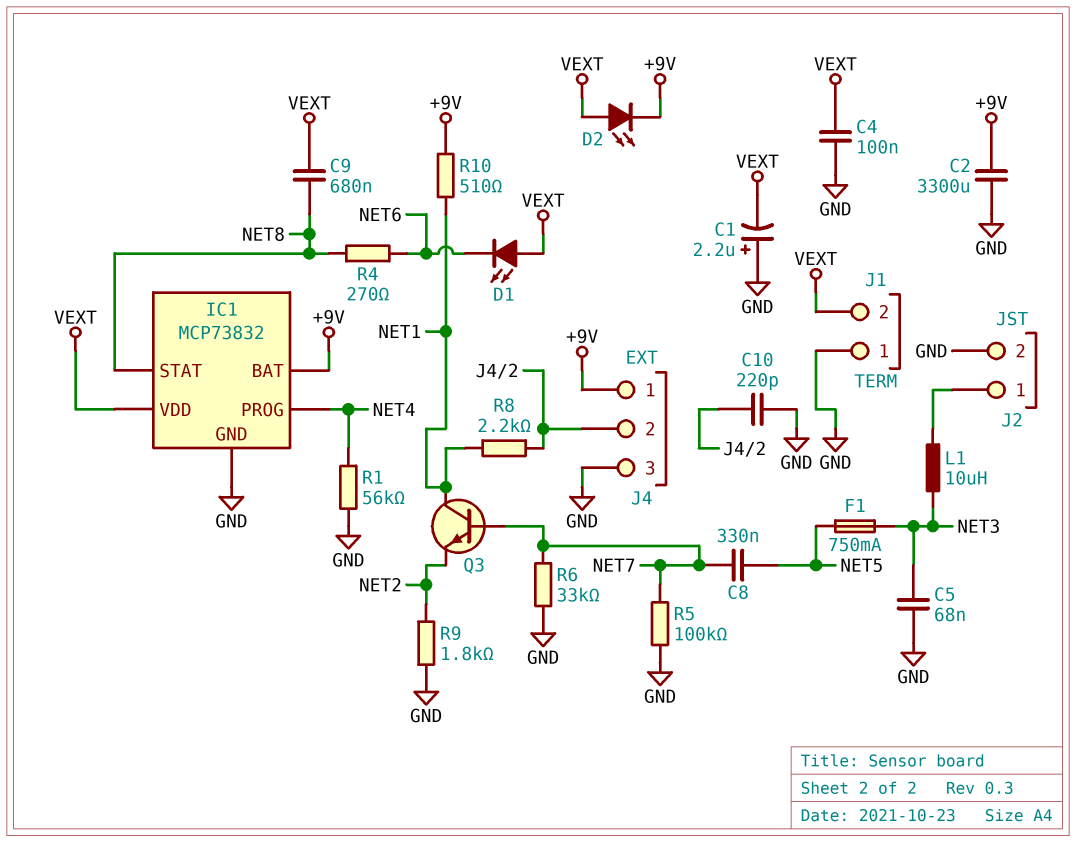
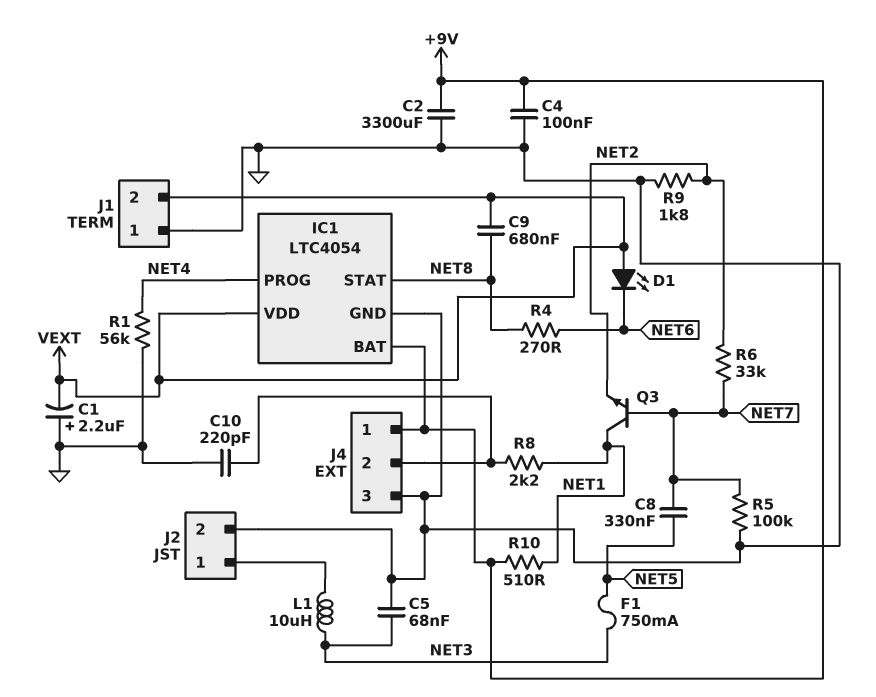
C4: 100nF (GND, VEXT) -> 100nF (+9V, GND)
D2: LED (A VEXT, K +9V) -> none
IC1: MCP73832 -> LTC4054
R6: 33k (GND, NET7) -> 33k (NET2, NET7)

